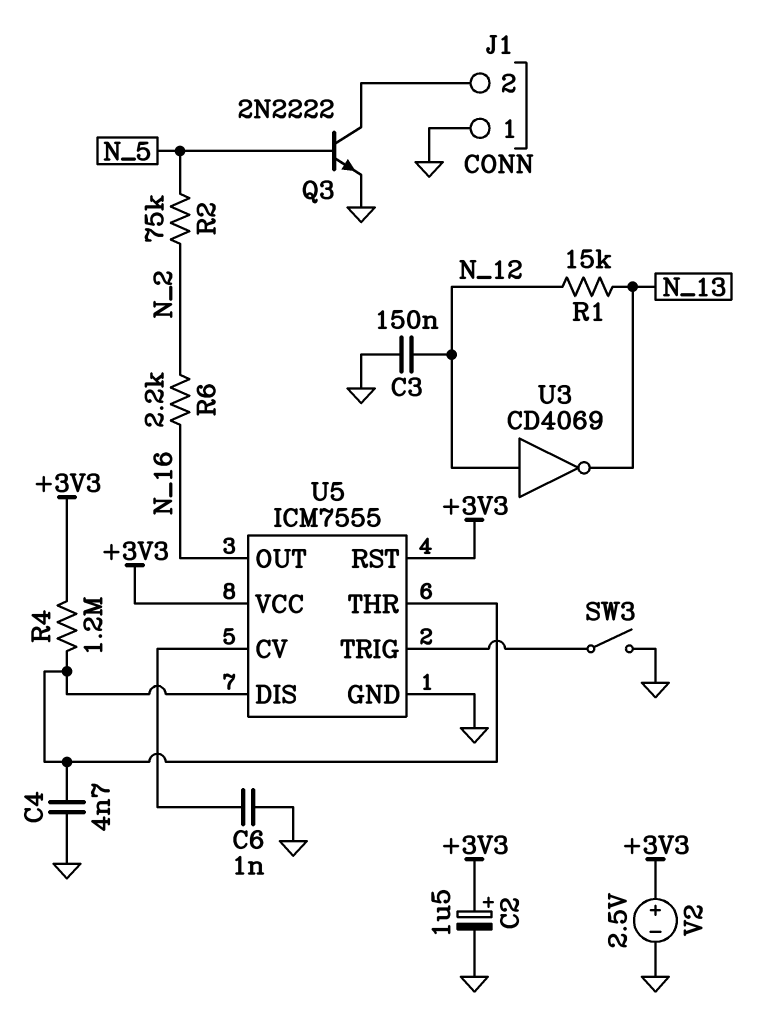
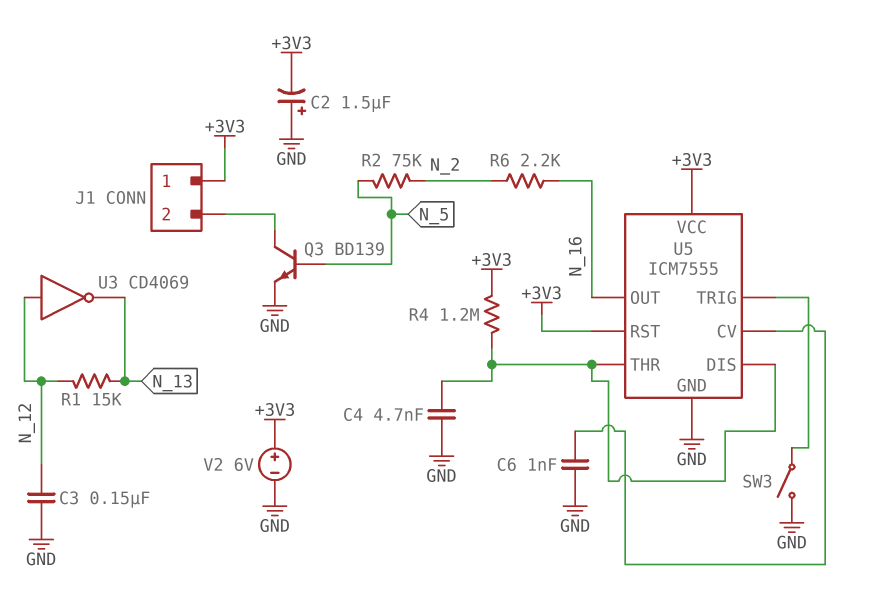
C2: 1.5uF (plus +3V3, minus GND) -> 1.5uF (plus GND, minus +3V3)
J1 pin 1: GND -> +3V3
Q3: NPN 2N2222 (B N_5, C J1/2, E GND) -> NPN BD139 (B N_5, C J1/2, E GND)
V2: 2.5V (plus +3V3, minus GND) -> 6V (plus +3V3, minus GND)

